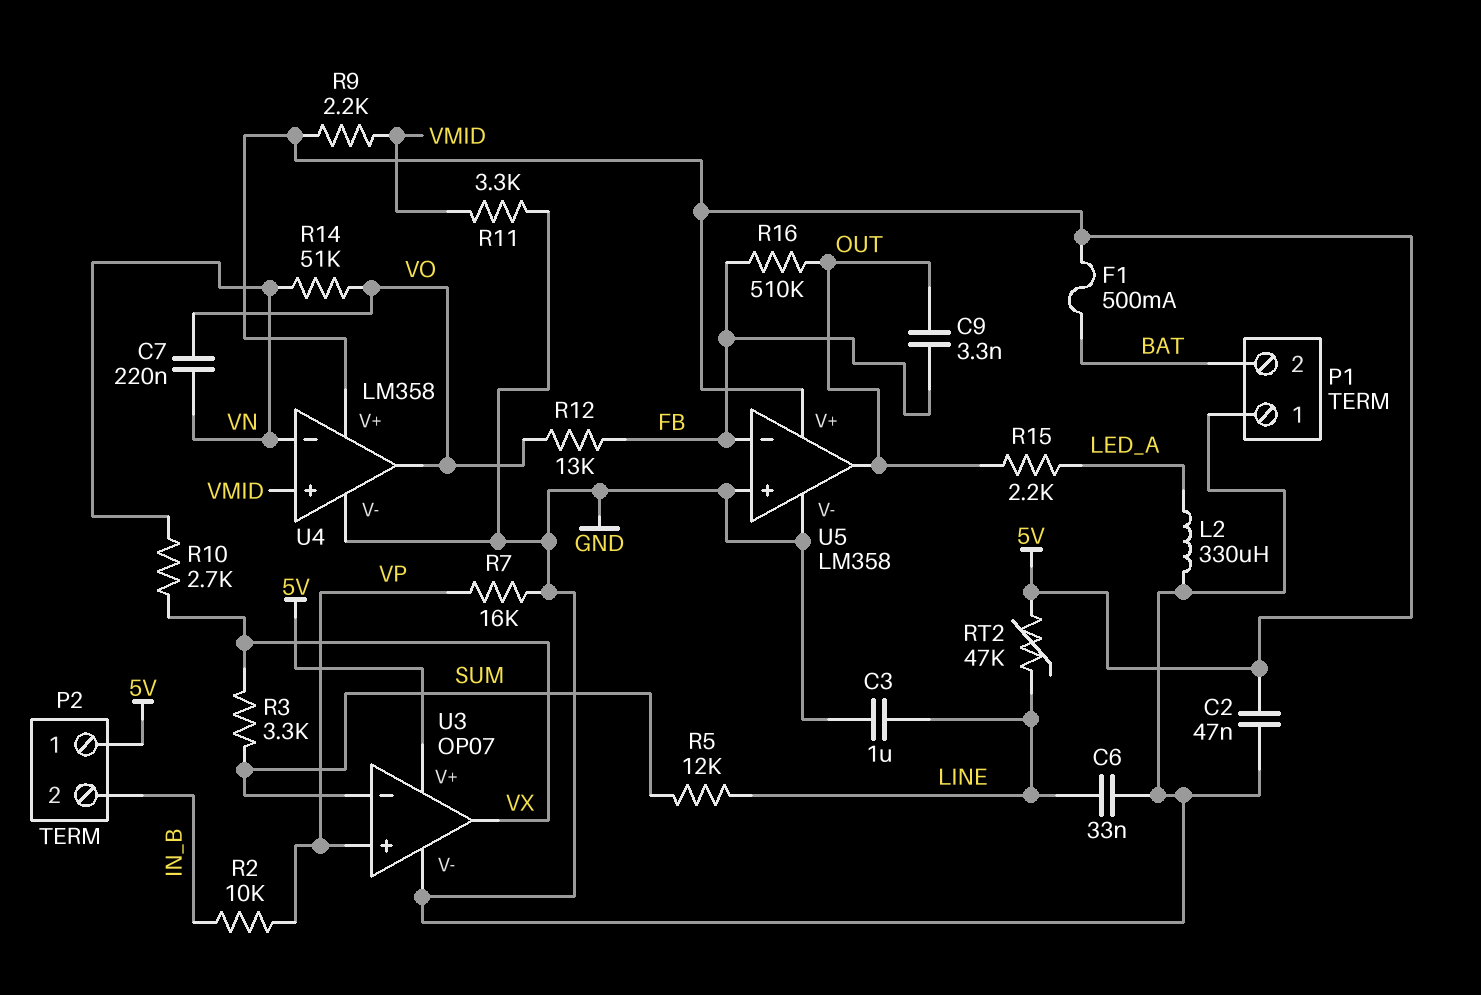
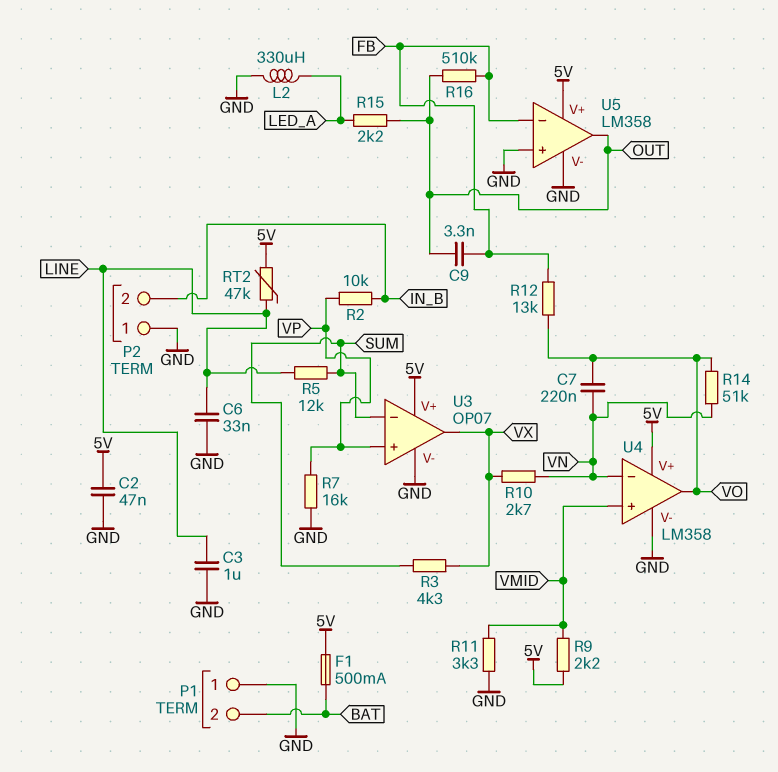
P2 pin 1: 5V -> GND
R3: 3.3k (SUM, VX) -> 4.3k (SUM, VX)

